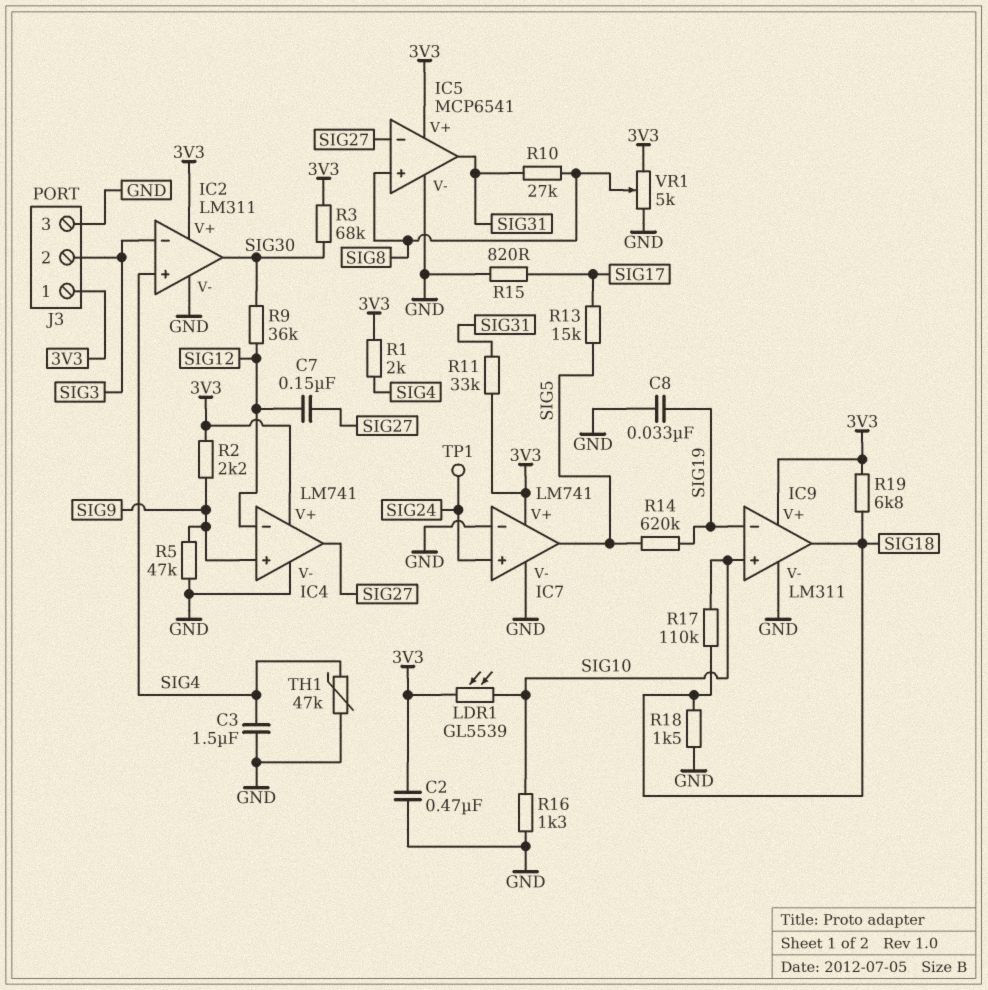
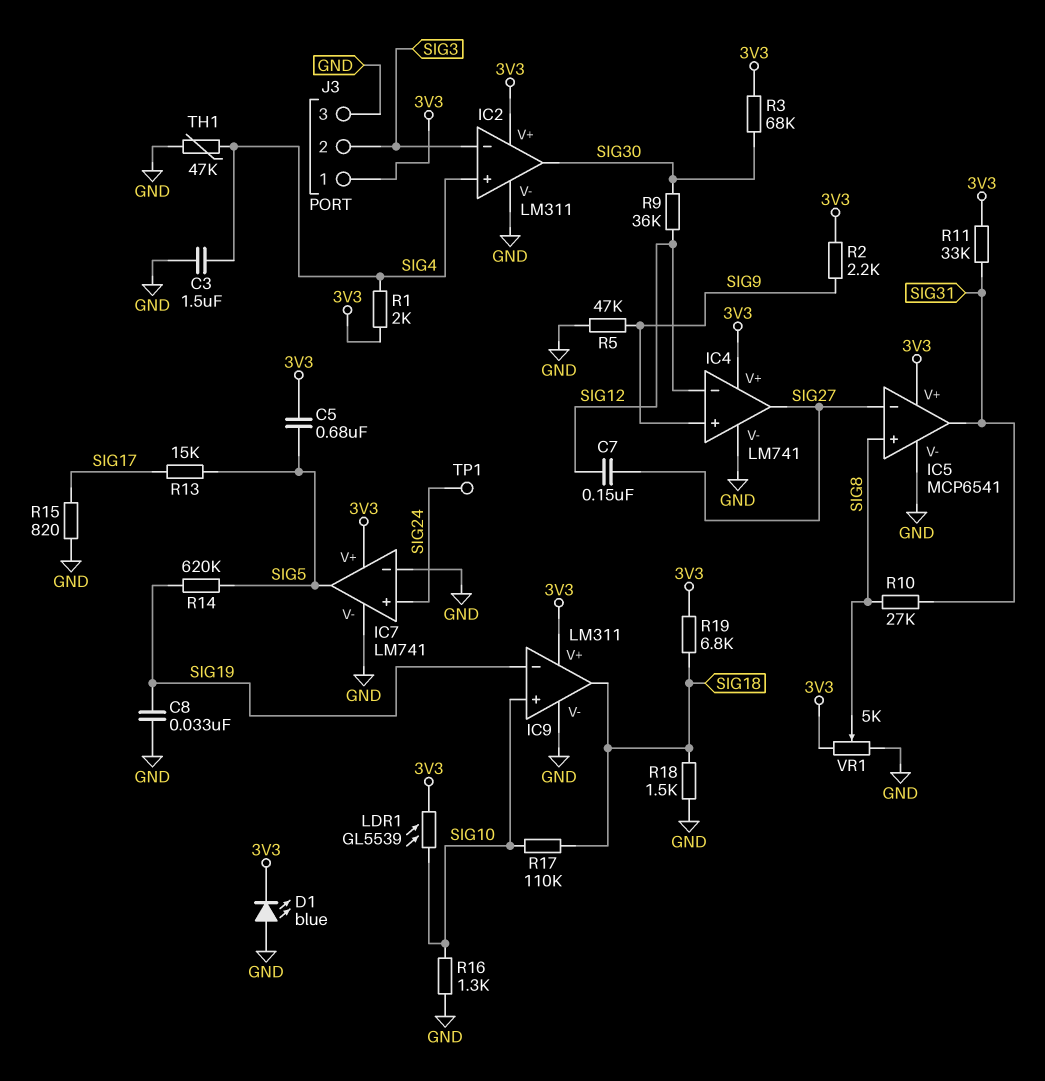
C2: 470nF (3V3, GND) -> none
C5: none -> 680nF (3V3, SIG5)
D1: none -> LED blue (A GND, K 3V3)

